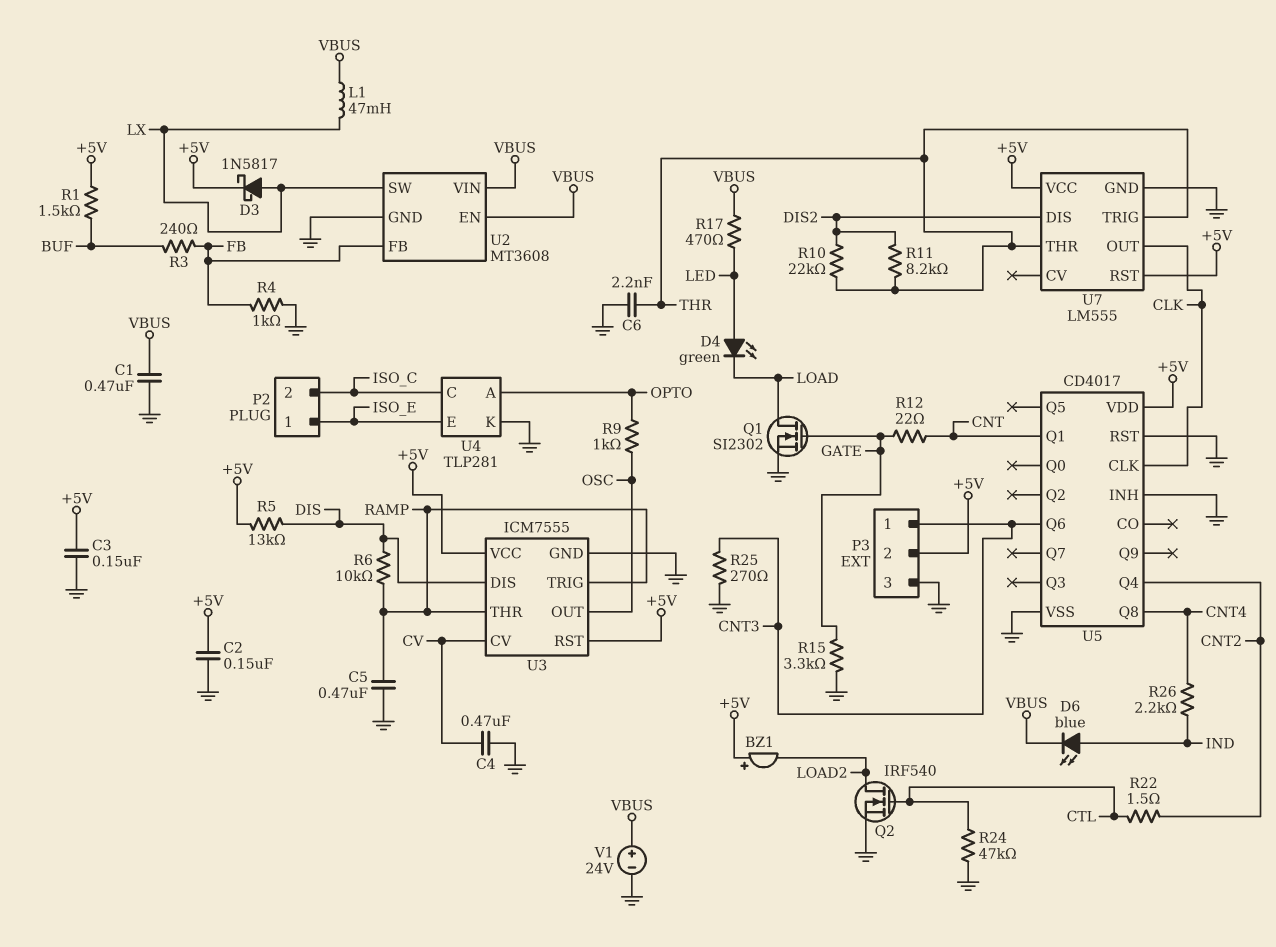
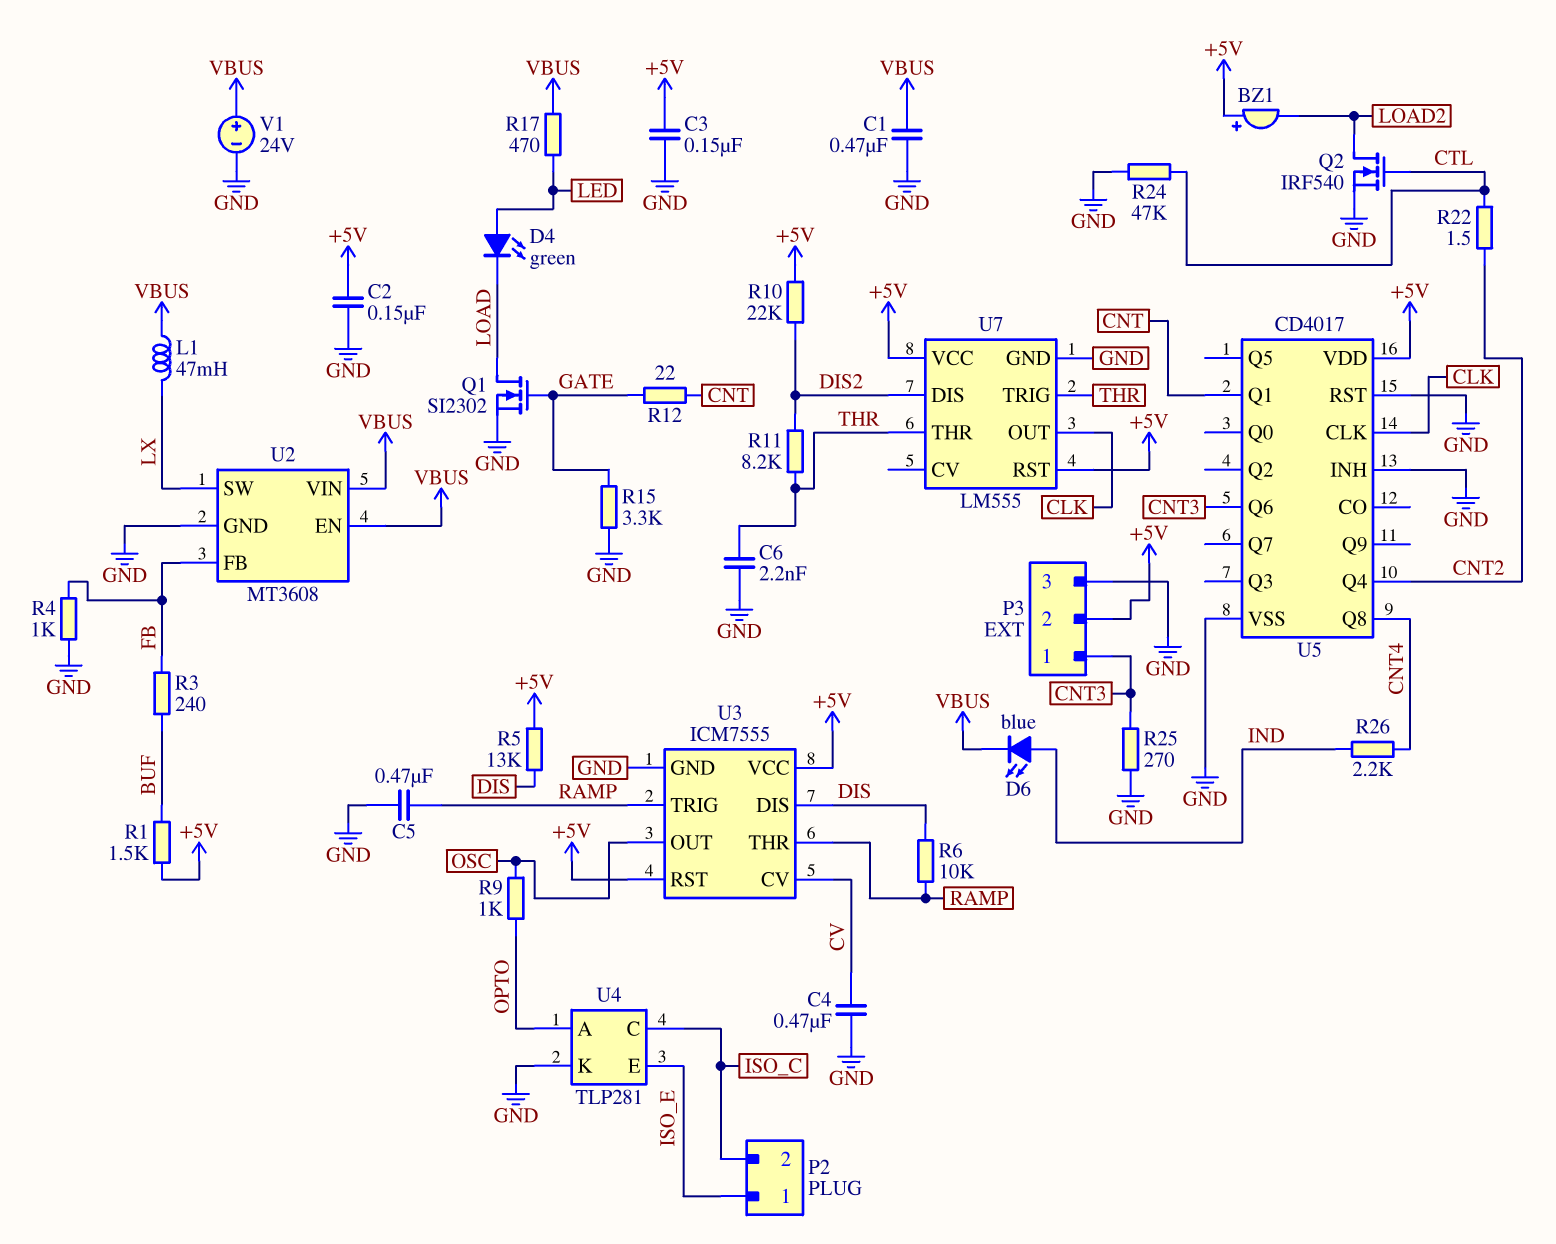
D3: schottky 1N5817 (A LX, K +5V) -> none
R10: 22k (DIS2, THR) -> 22k (+5V, DIS2)

